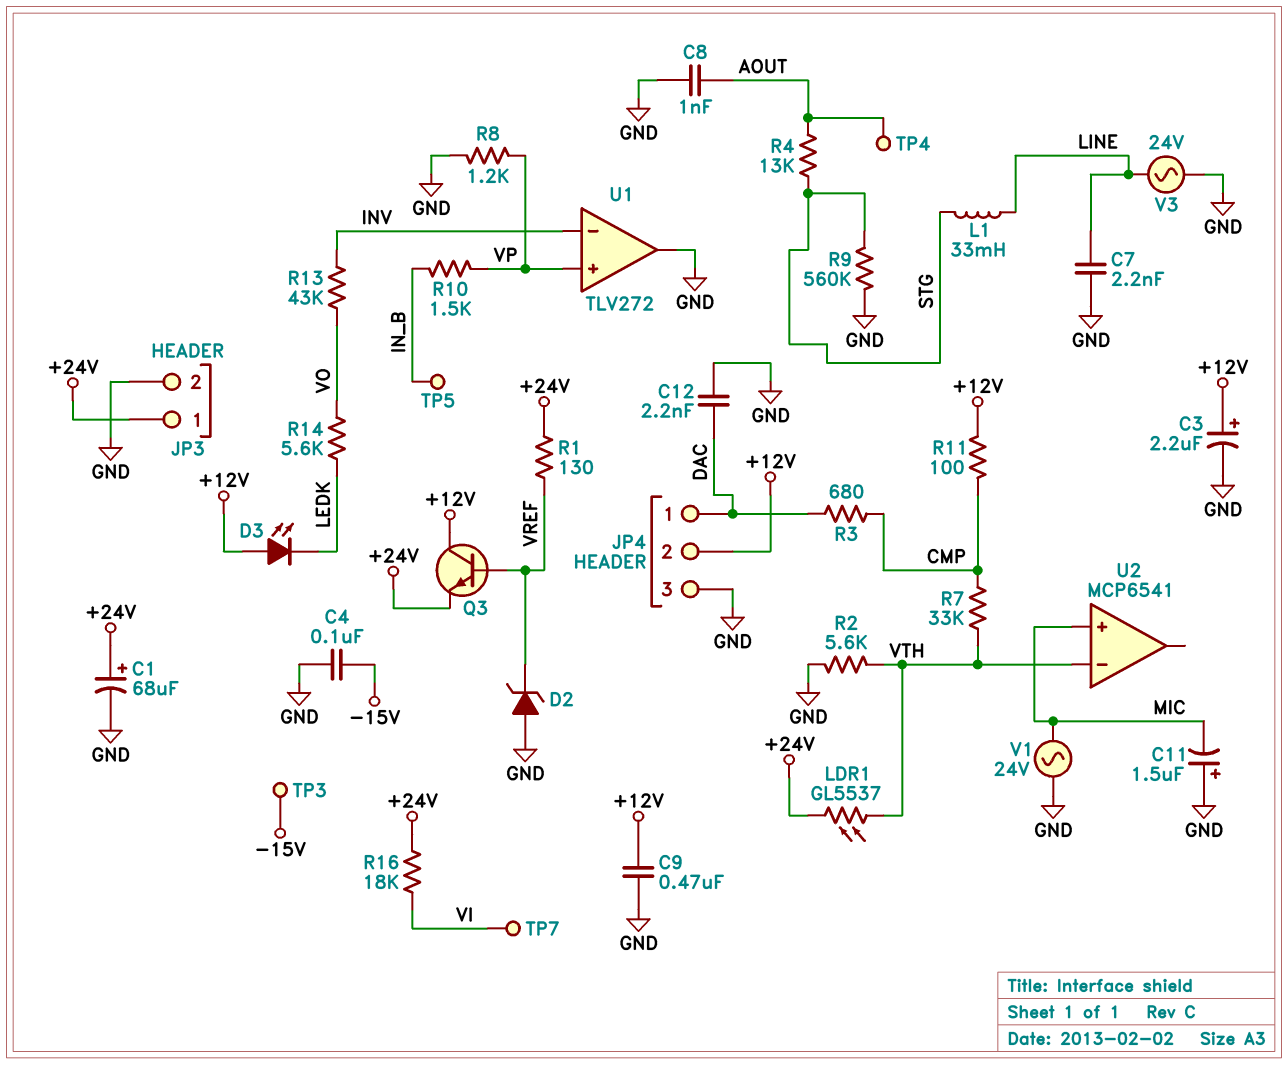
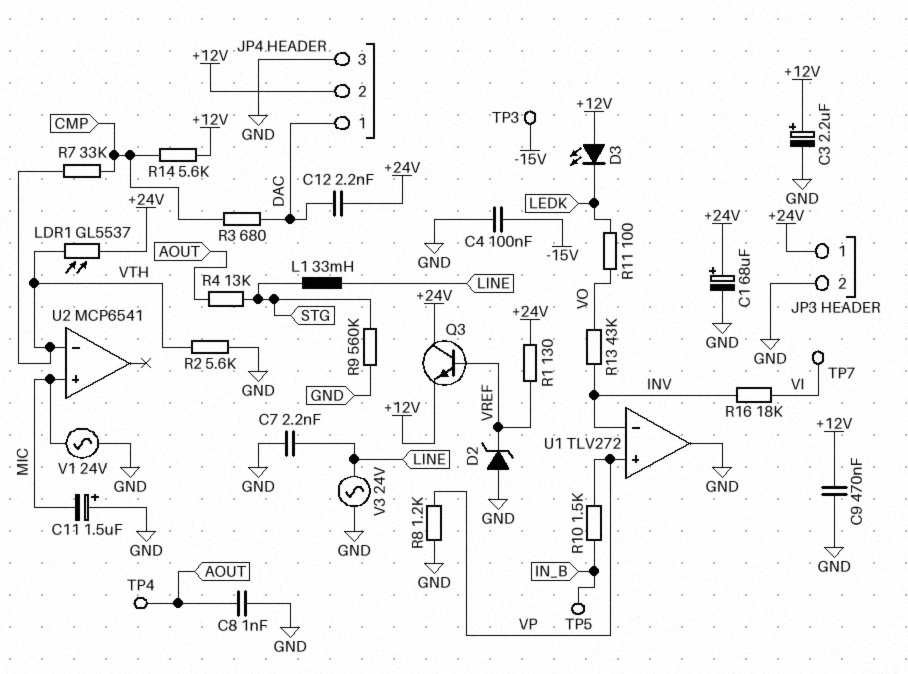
C12: 2.2nF (DAC, GND) -> 2.2nF (+24V, DAC)
Q3: NPN (B VREF, C +12V, E +24V) -> NPN (B VREF, C +24V, E +12V)
R11: 100 (+12V, CMP) -> 100 (LEDK, VO)
R14: 5.6k (LEDK, VO) -> 5.6k (+12V, CMP)
R16: 18k (+24V, VI) -> 18k (INV, VI)

